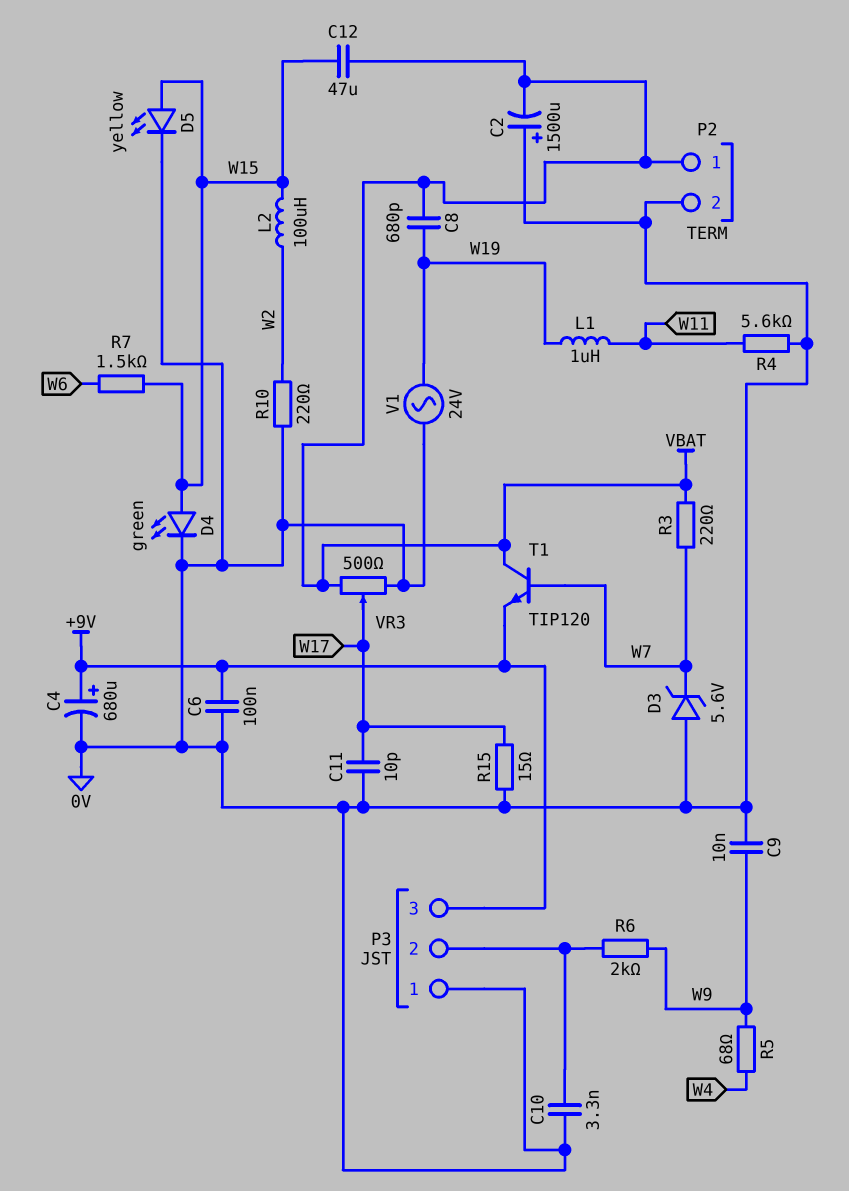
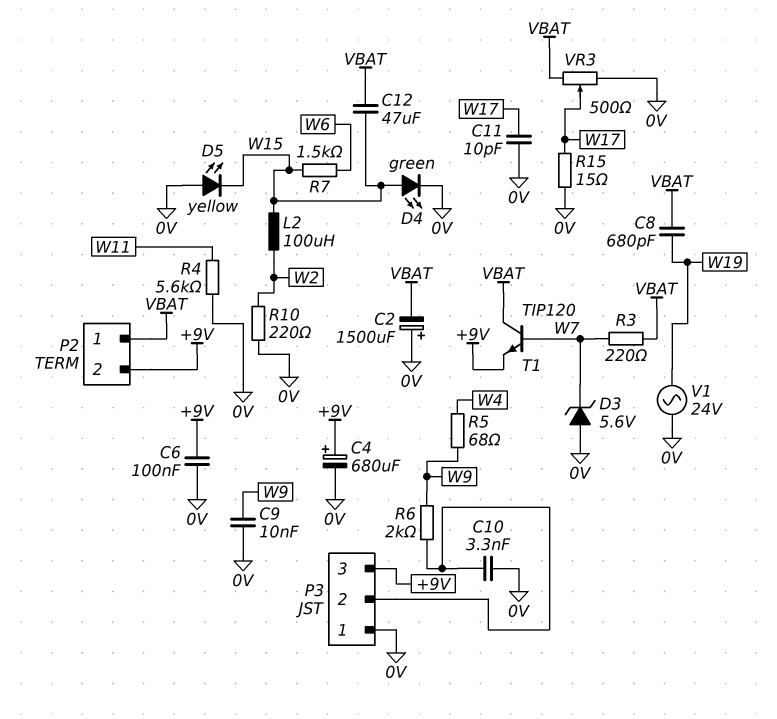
D5: LED yellow (A W15, K 0V) -> LED yellow (A 0V, K W15)
L1: 1uH (W11, W19) -> none
P2 pin 2: 0V -> +9V

